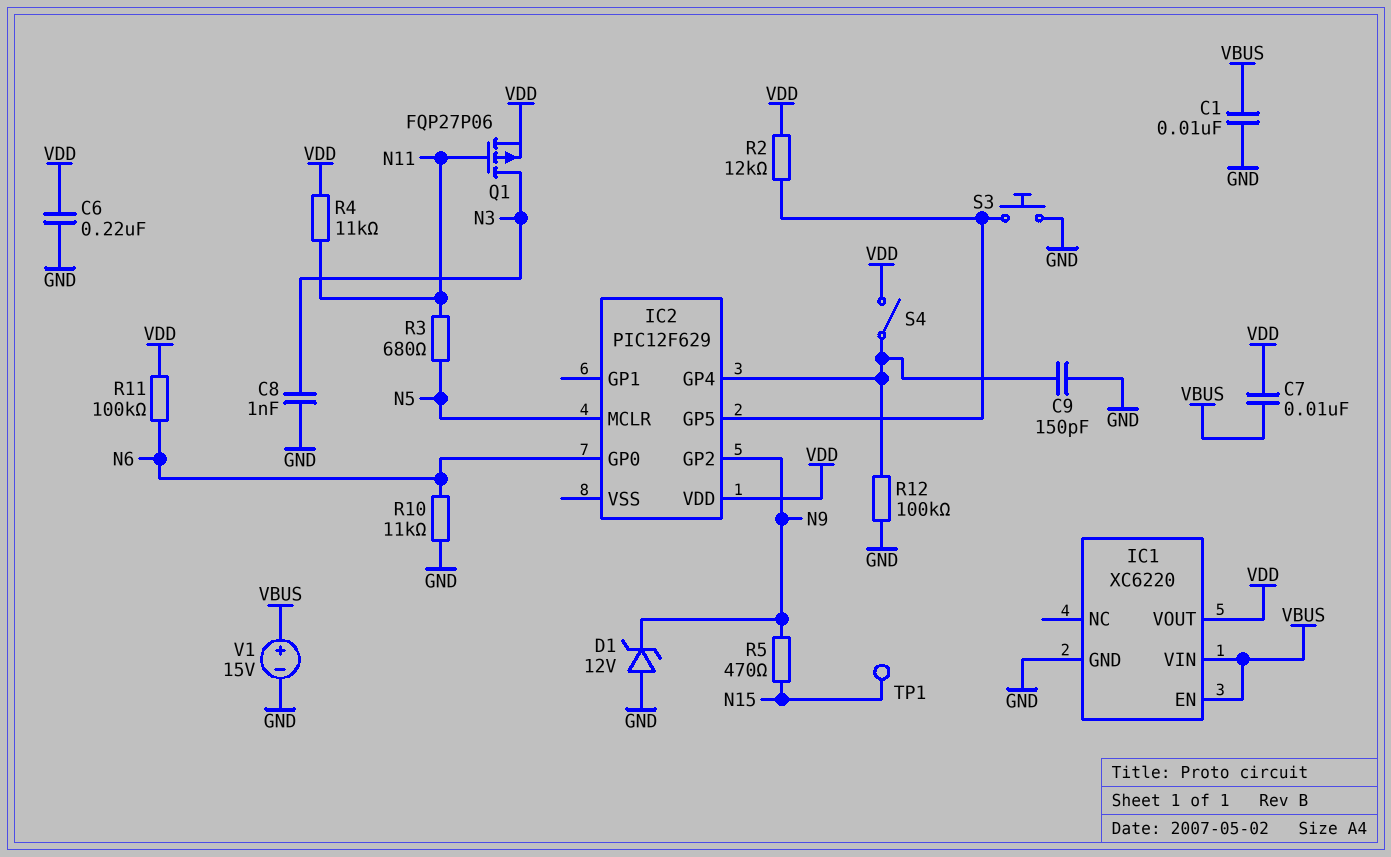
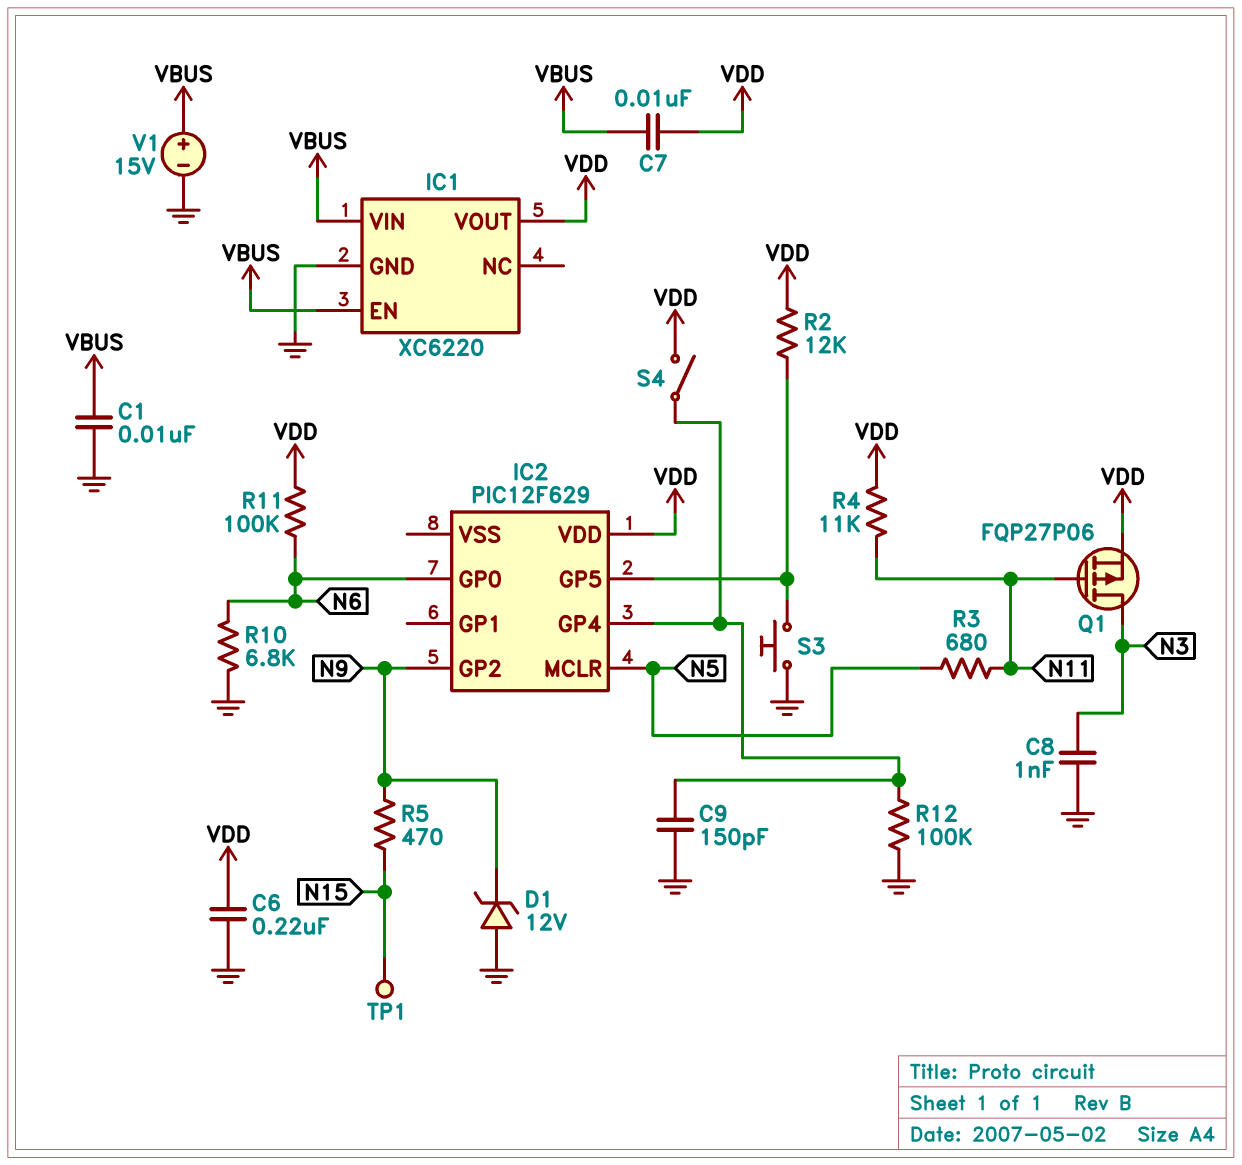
R10: 11k (GND, N6) -> 6.8k (GND, N6)

